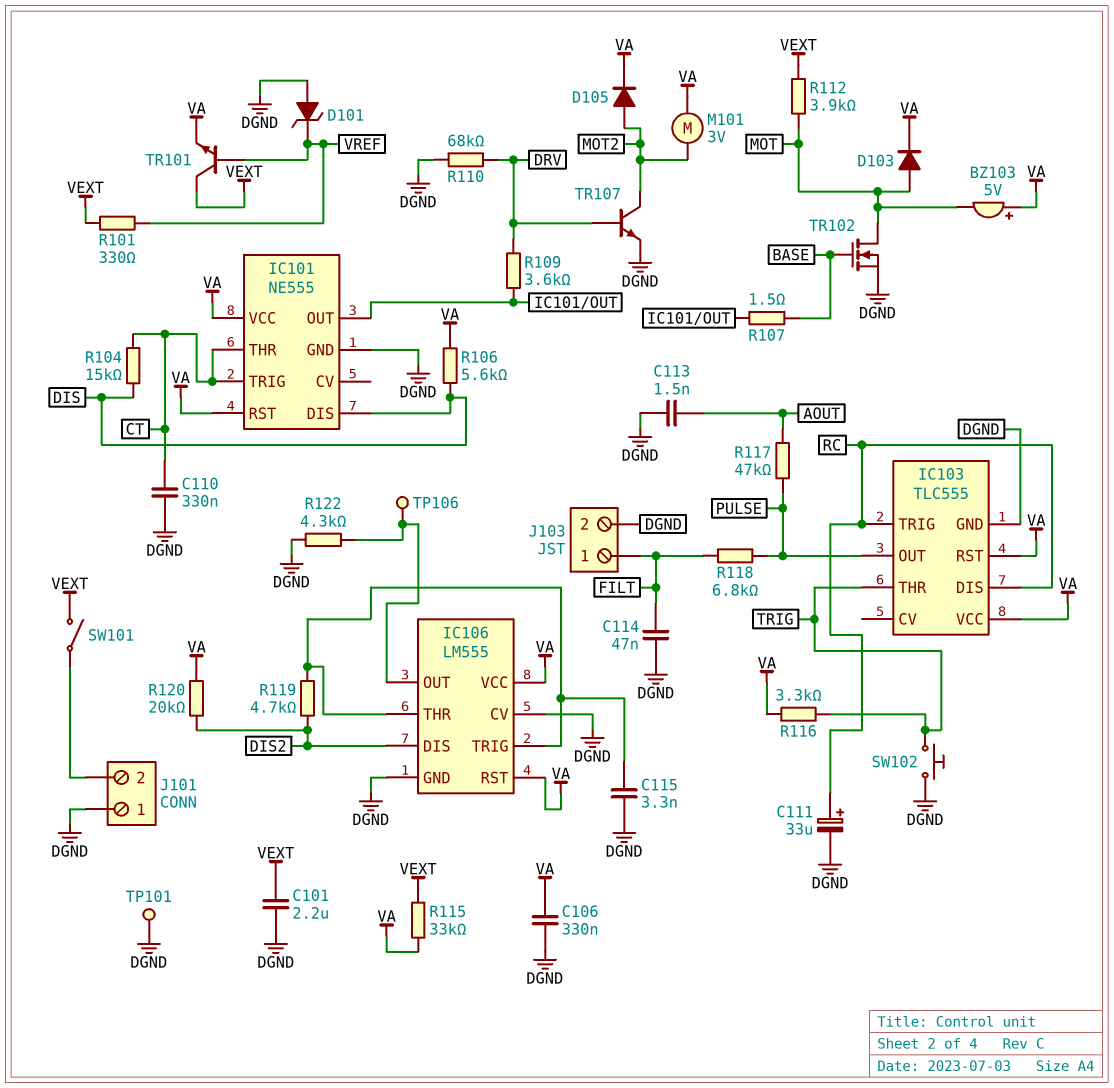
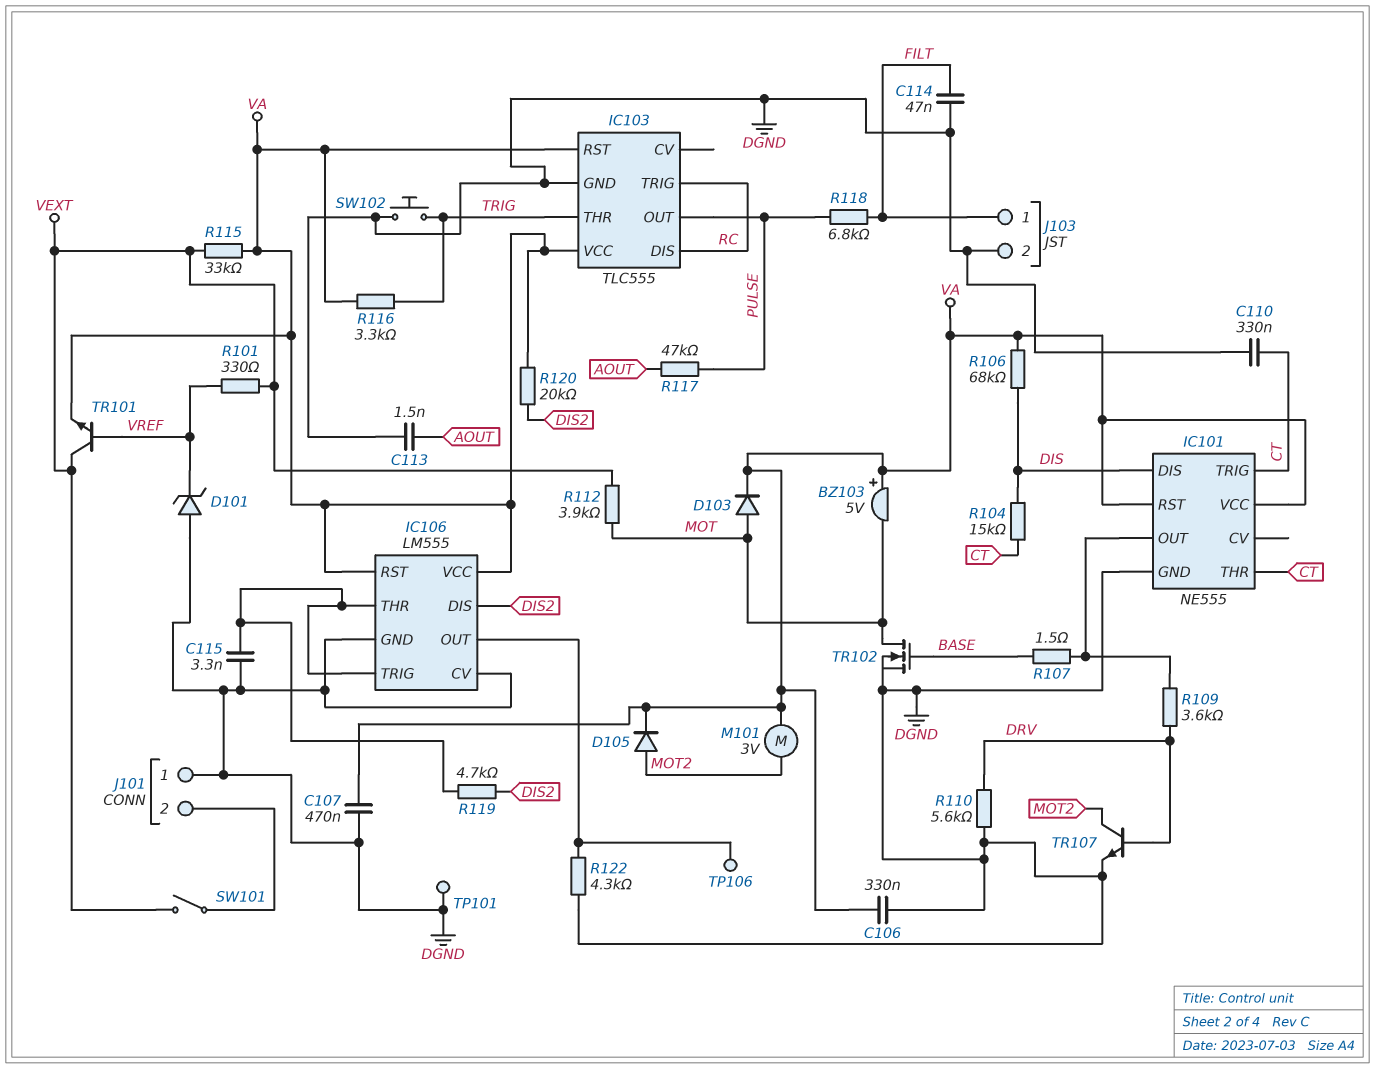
C101: 2.2uF (DGND, VEXT) -> none
C107: none -> 470nF (DGND, VA)
C111: 33uF (plus RC, minus DGND) -> none
R106: 5.6k (DIS, VA) -> 68k (DIS, VA)
R110: 68k (DGND, DRV) -> 5.6k (DGND, DRV)

